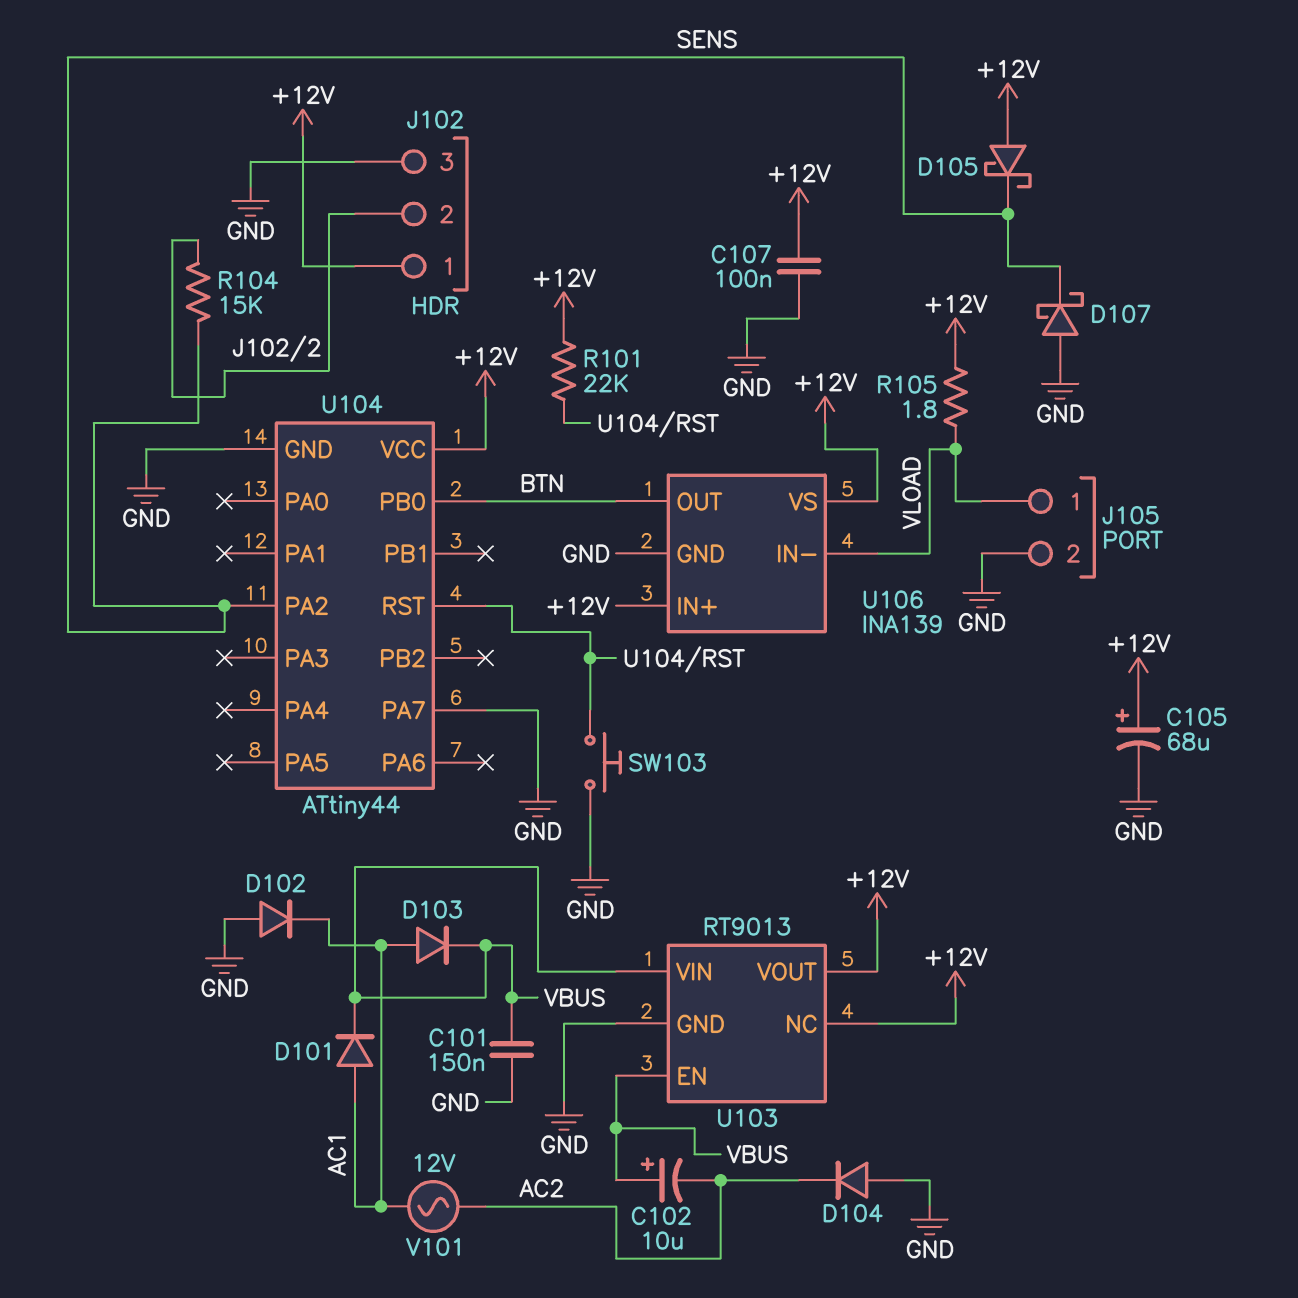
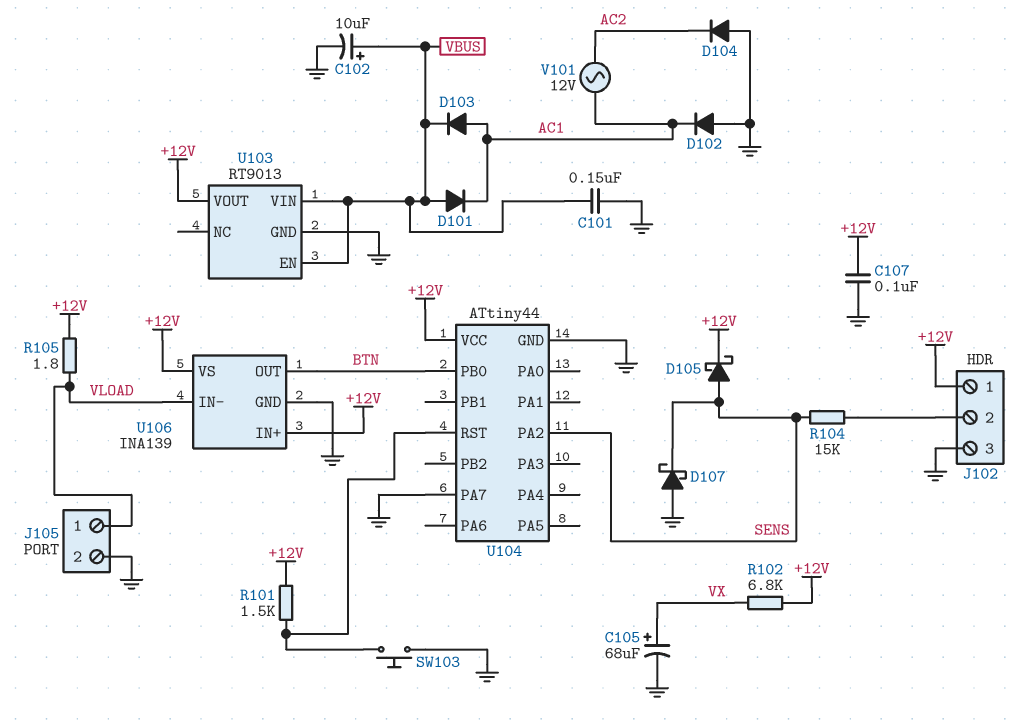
C102: 10uF (plus VBUS, minus AC2) -> 10uF (plus VBUS, minus GND)
C105: 68uF (plus +12V, minus GND) -> 68uF (plus VX, minus GND)
D101: diode (A AC1, K VBUS) -> diode (A VBUS, K AC1)
D105: schottky (A +12V, K SENS) -> schottky (A SENS, K +12V)
R101: 22k (+12V, U104/RST) -> 1.5k (+12V, U104/RST)
R102: none -> 6.8k (+12V, VX)
U103 pin NC: +12V -> none

